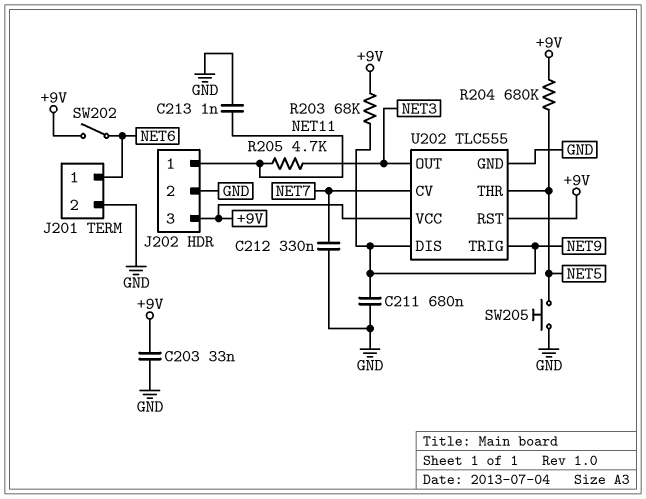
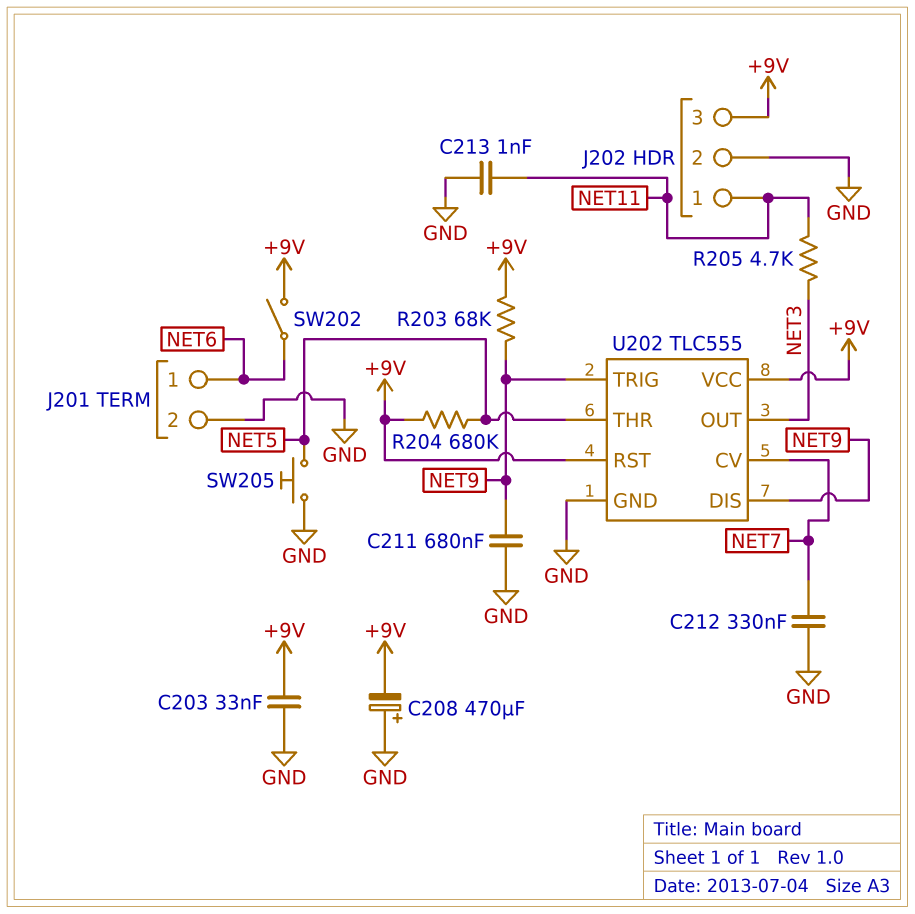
C208: none -> 470uF (plus GND, minus +9V)

